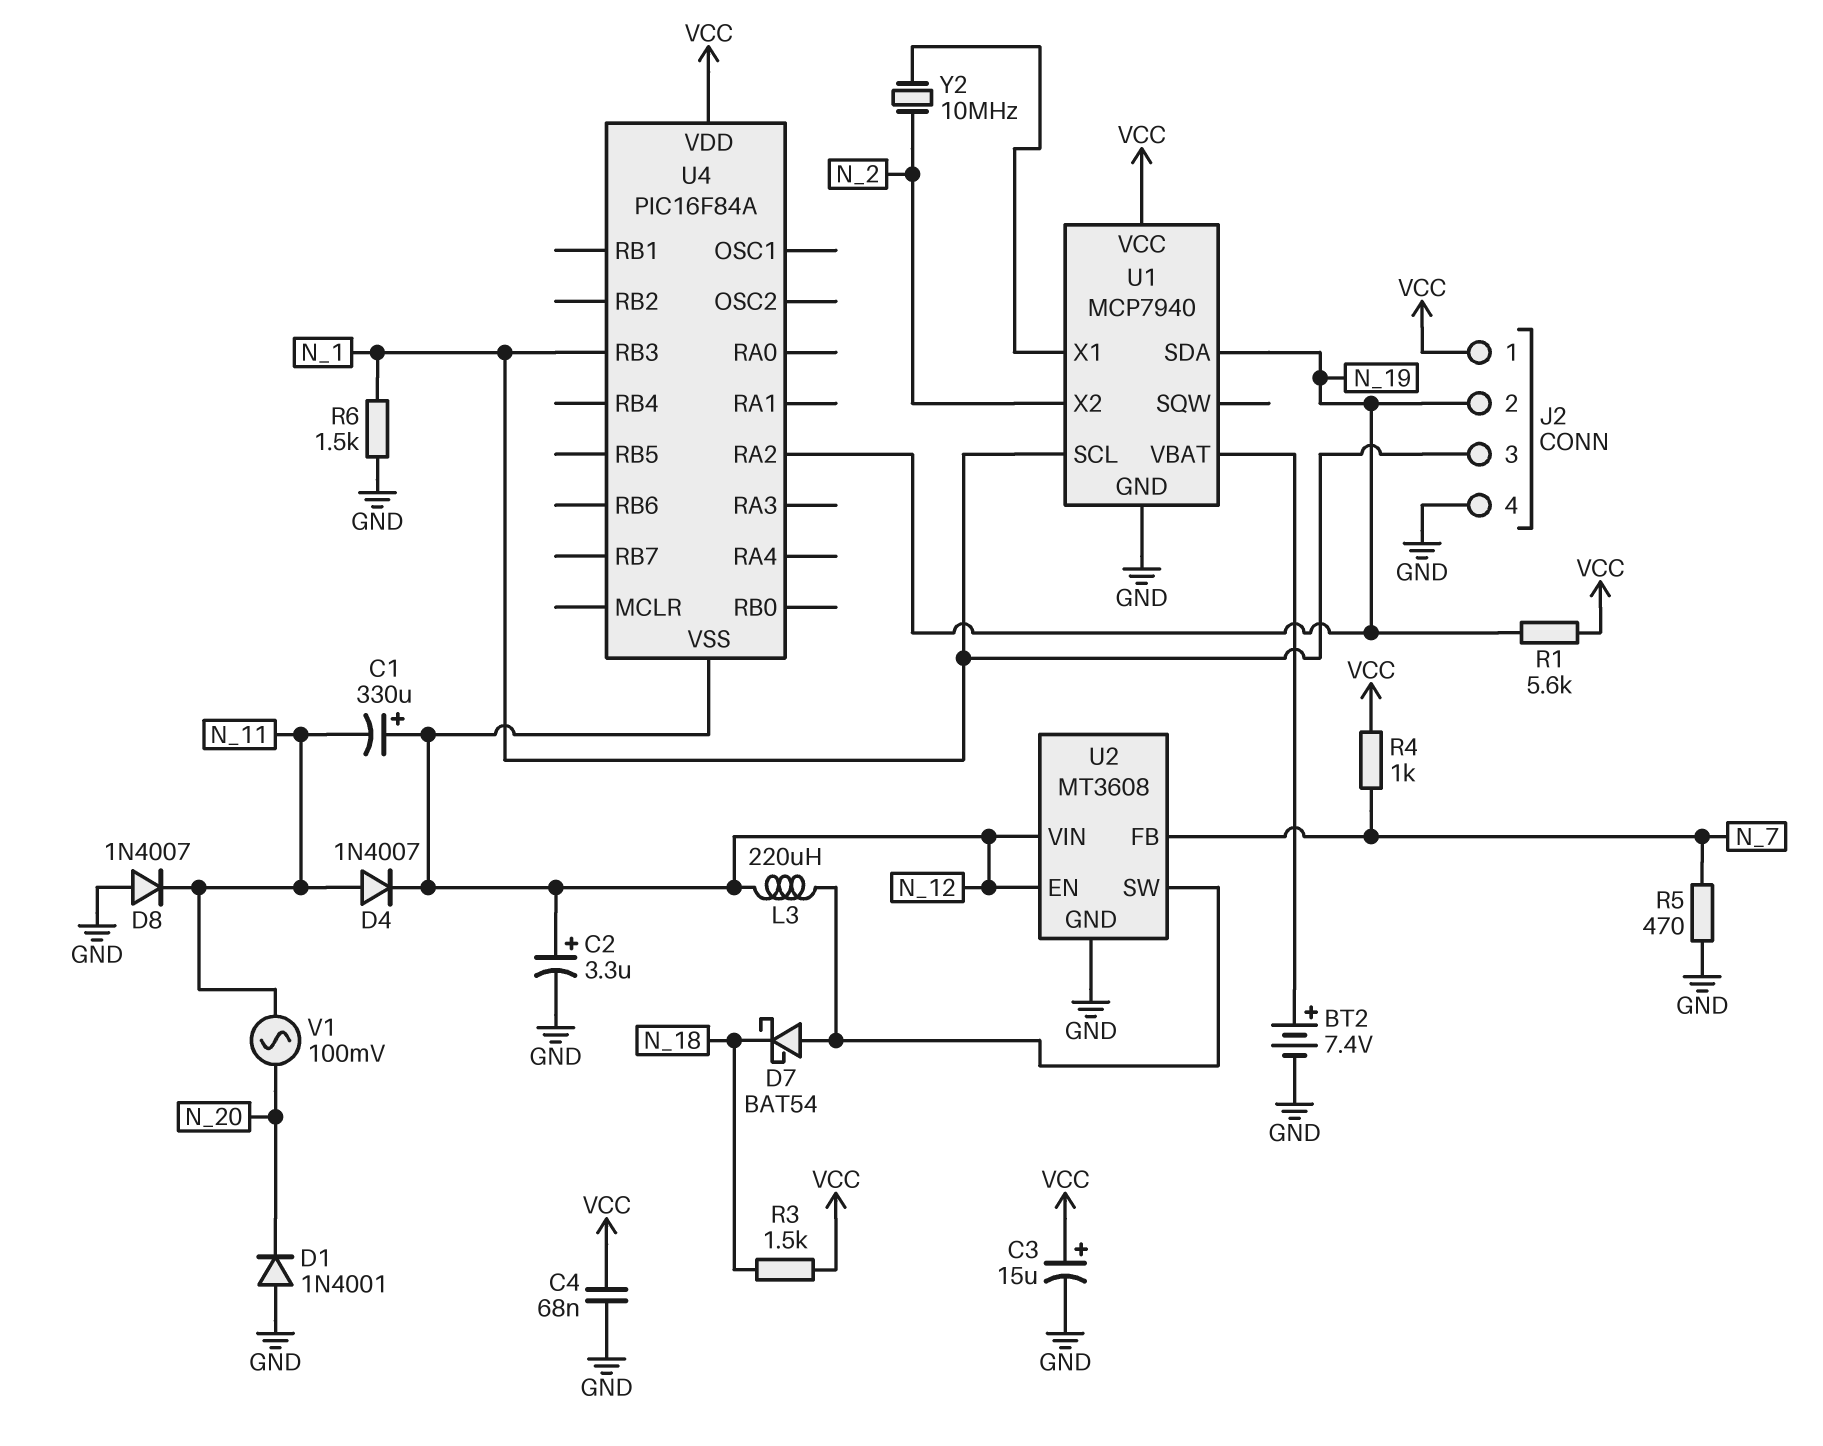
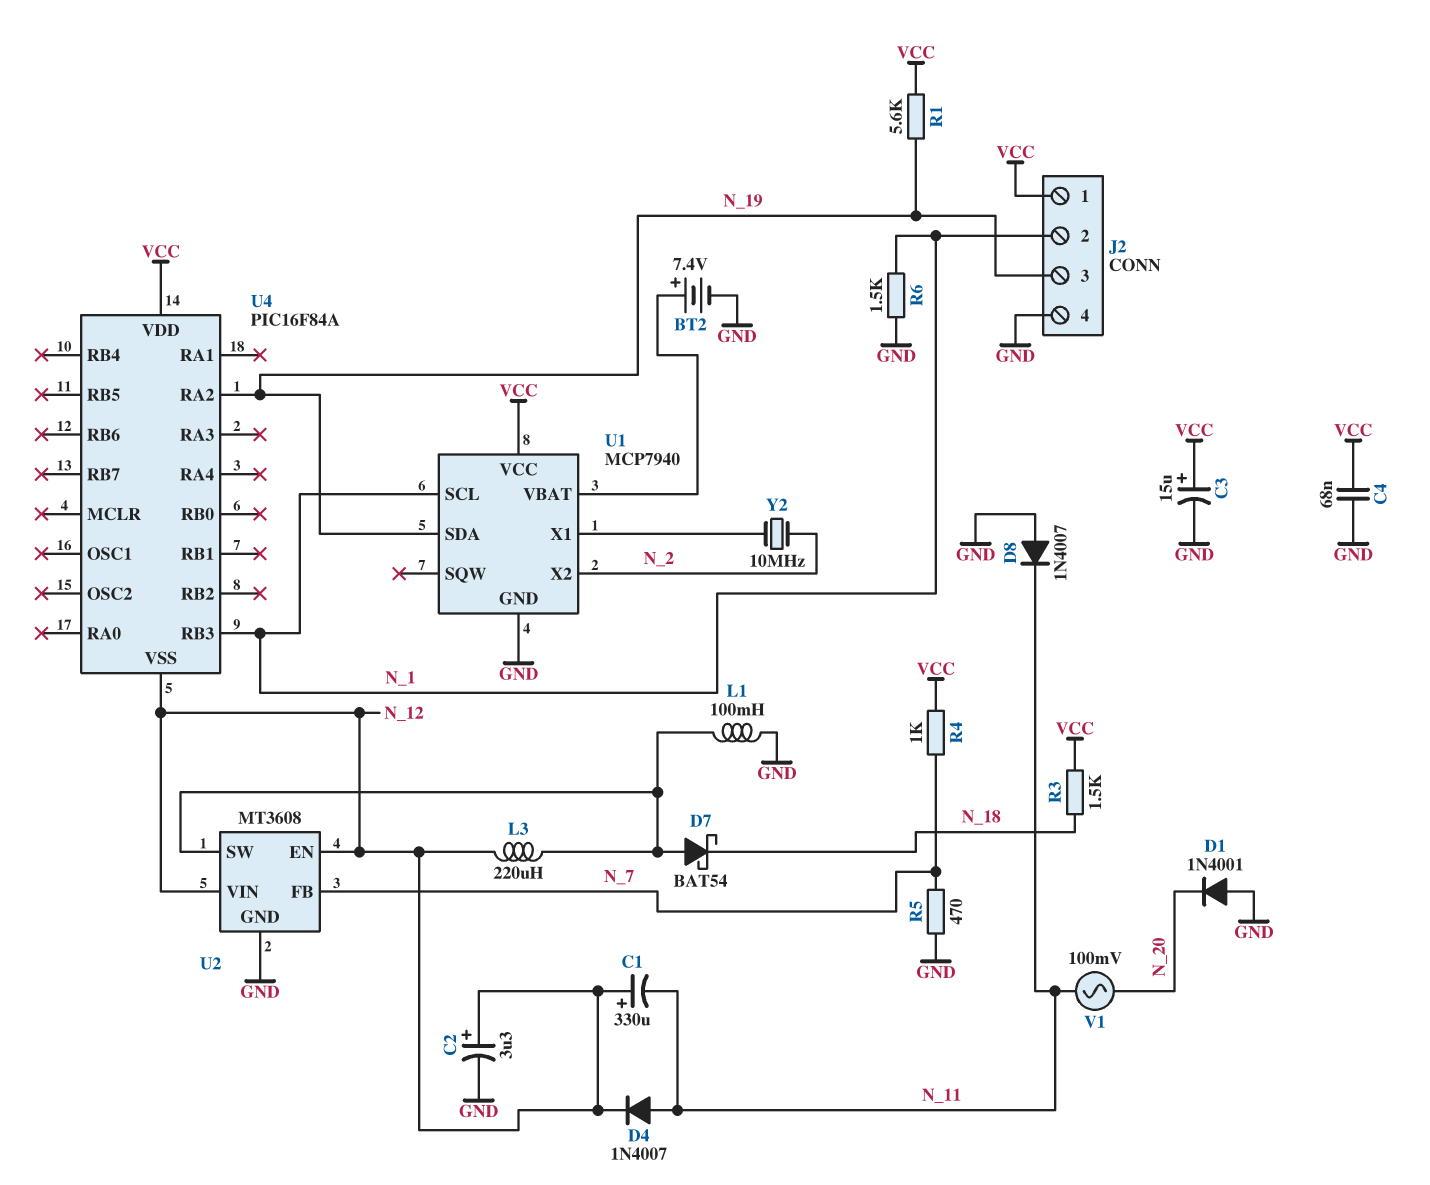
J2 pin 2: N_19 -> N_1
J2 pin 3: N_1 -> N_19
L1: none -> 100mH (GND, U2/SW)

